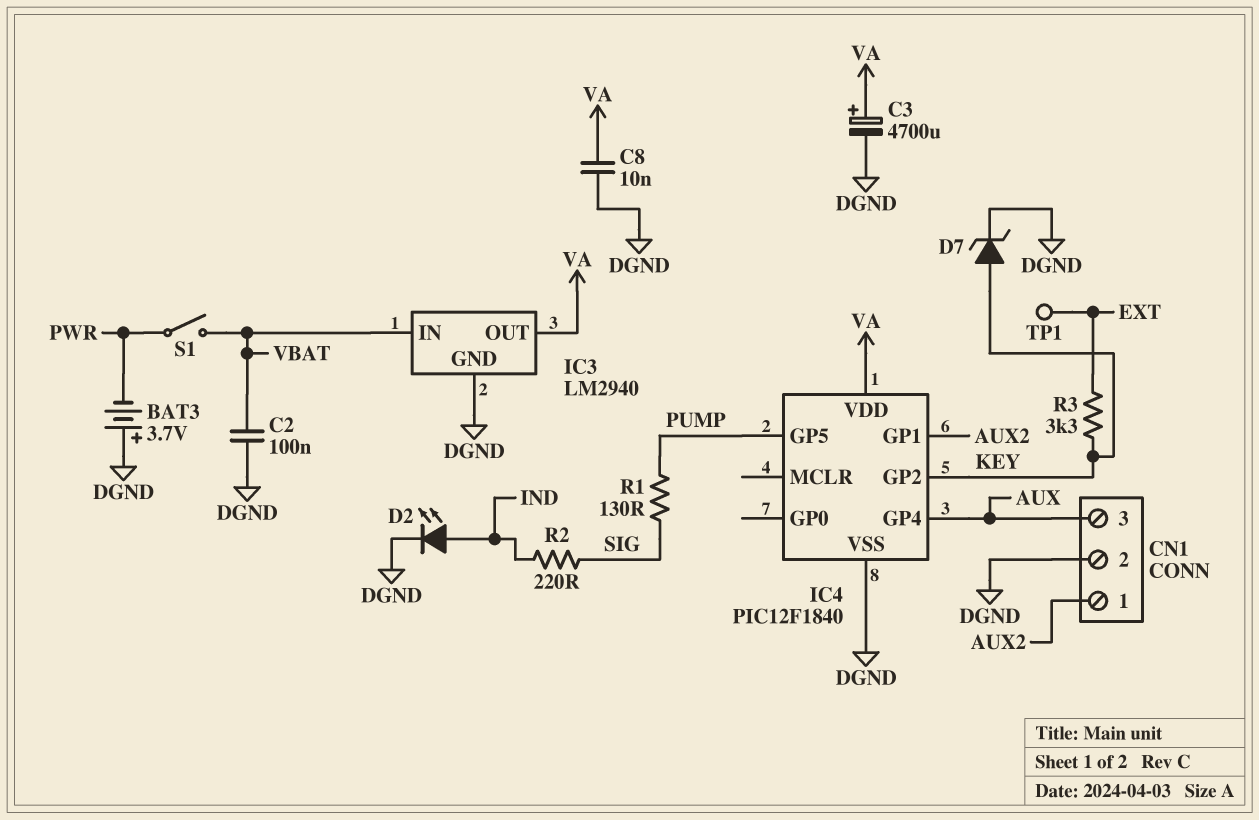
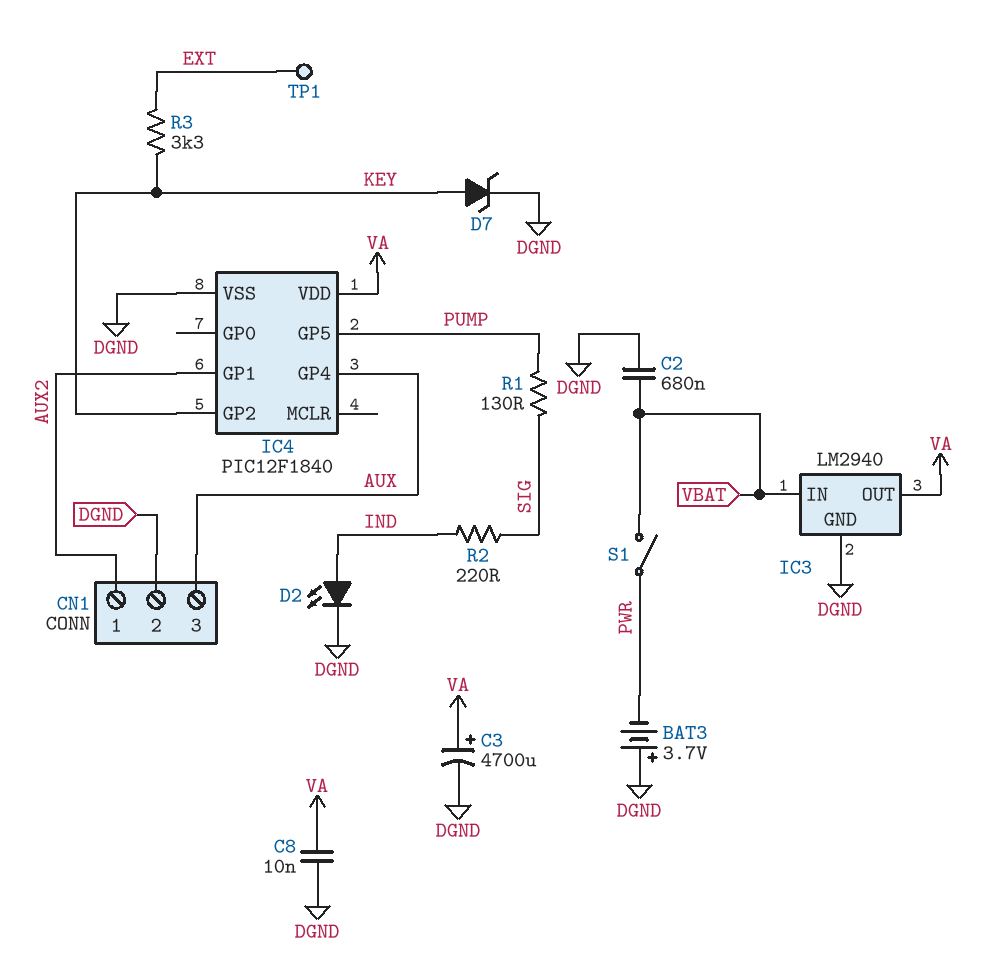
C2: 100nF (DGND, VBAT) -> 680nF (DGND, VBAT)

